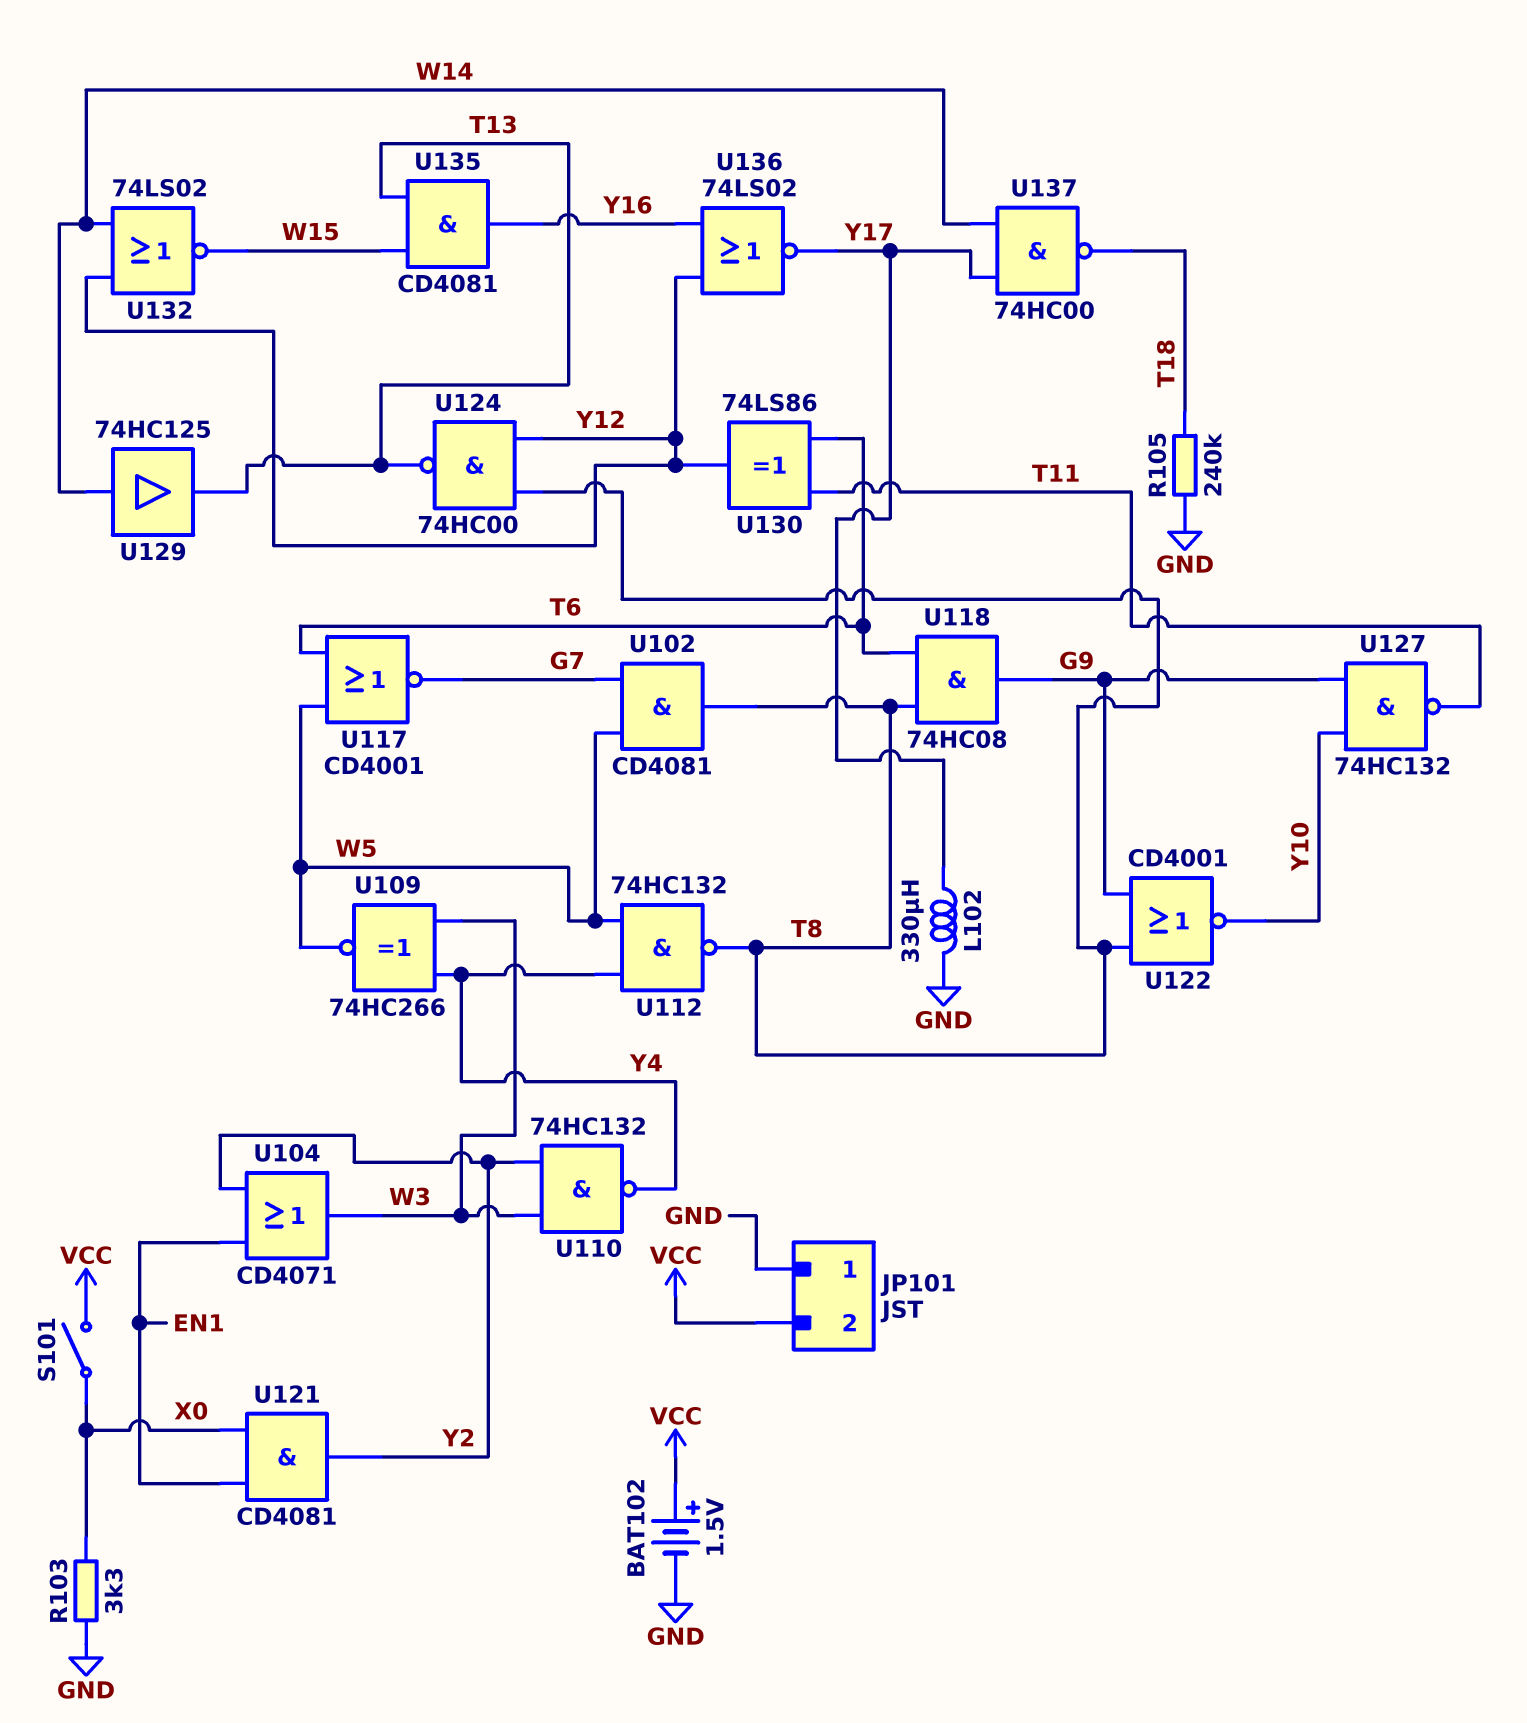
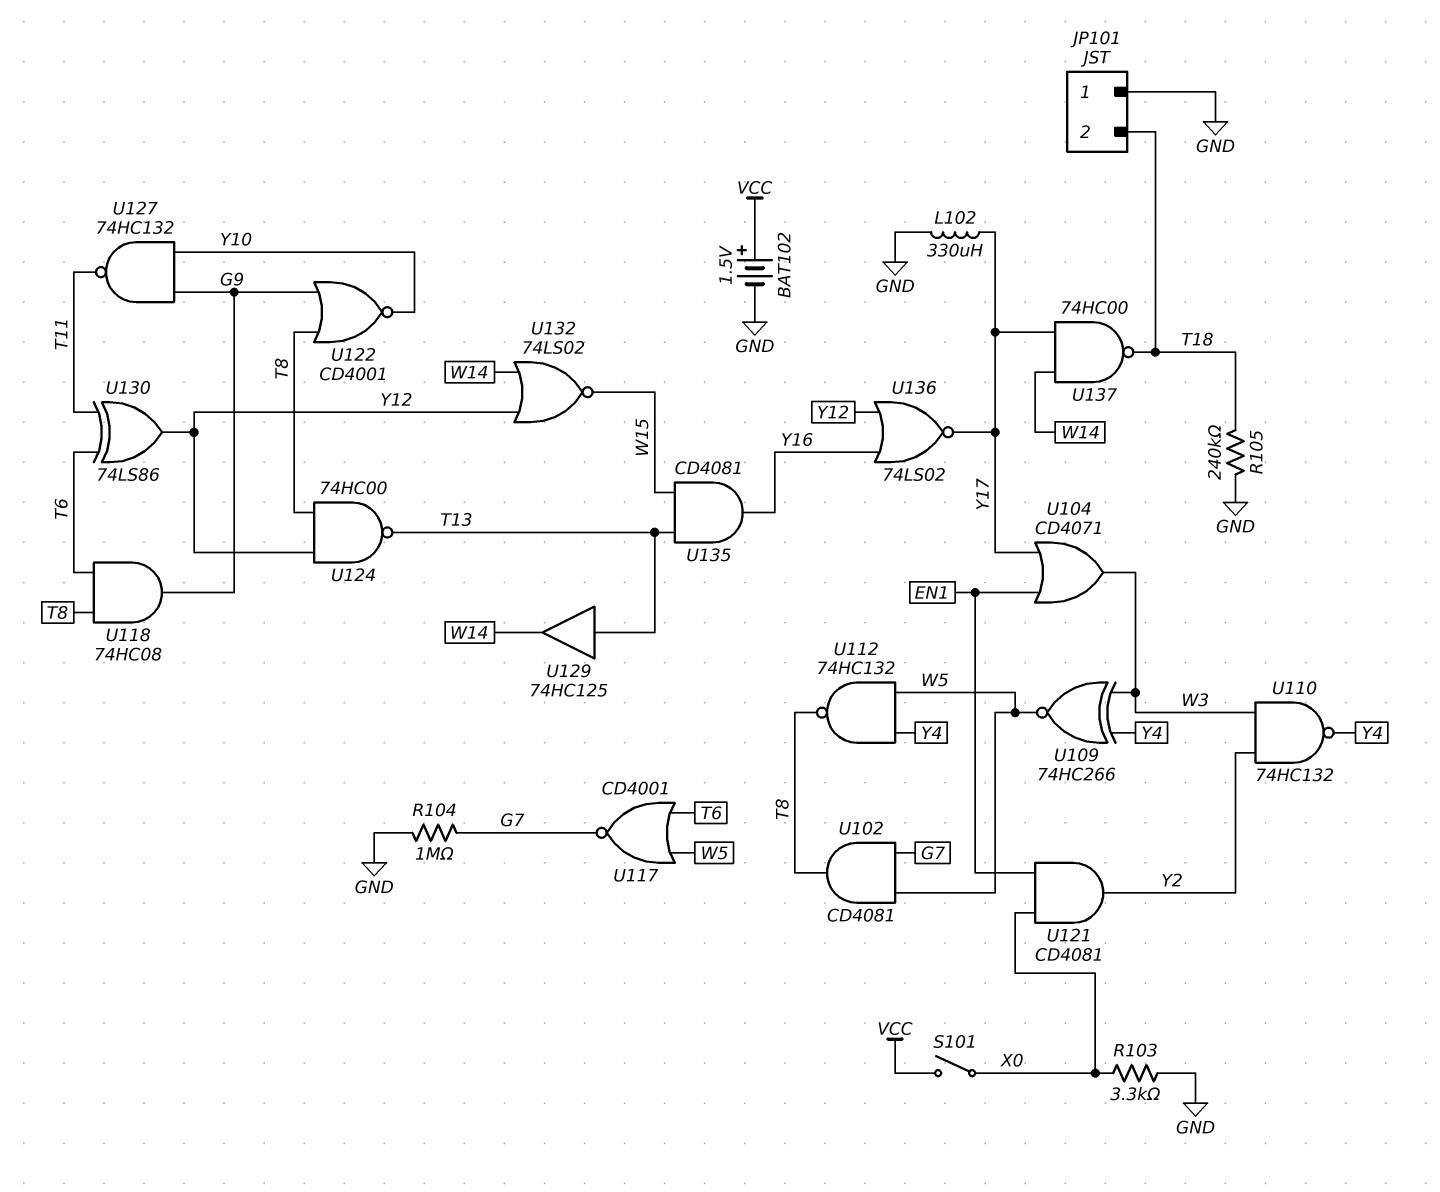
JP101 pin 2: VCC -> T18
R104: none -> 1M (G7, GND)
U104: OR CD4071 (in EN1, in Y2, out W3) -> OR CD4071 (in EN1, in Y17, out W3)
U129: buffer 74HC125 (in W14, out T13) -> buffer 74HC125 (in T13, out W14)

